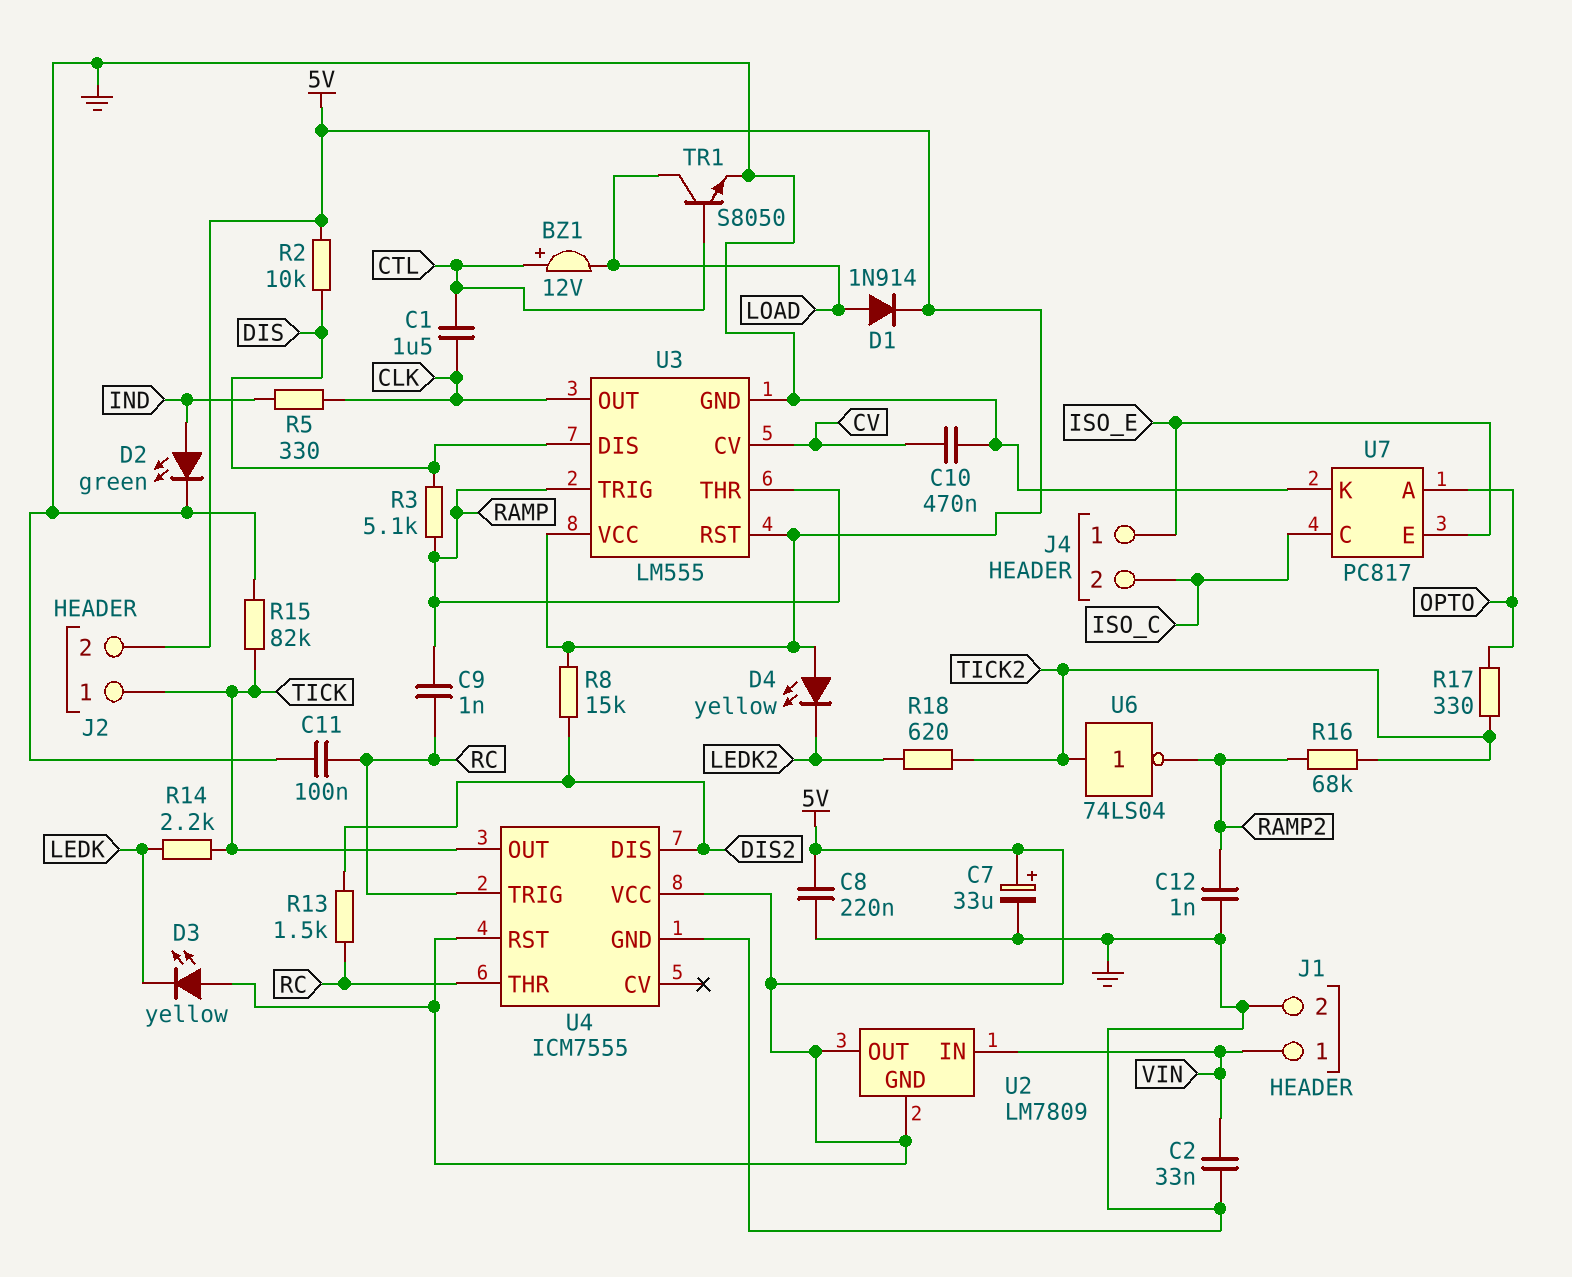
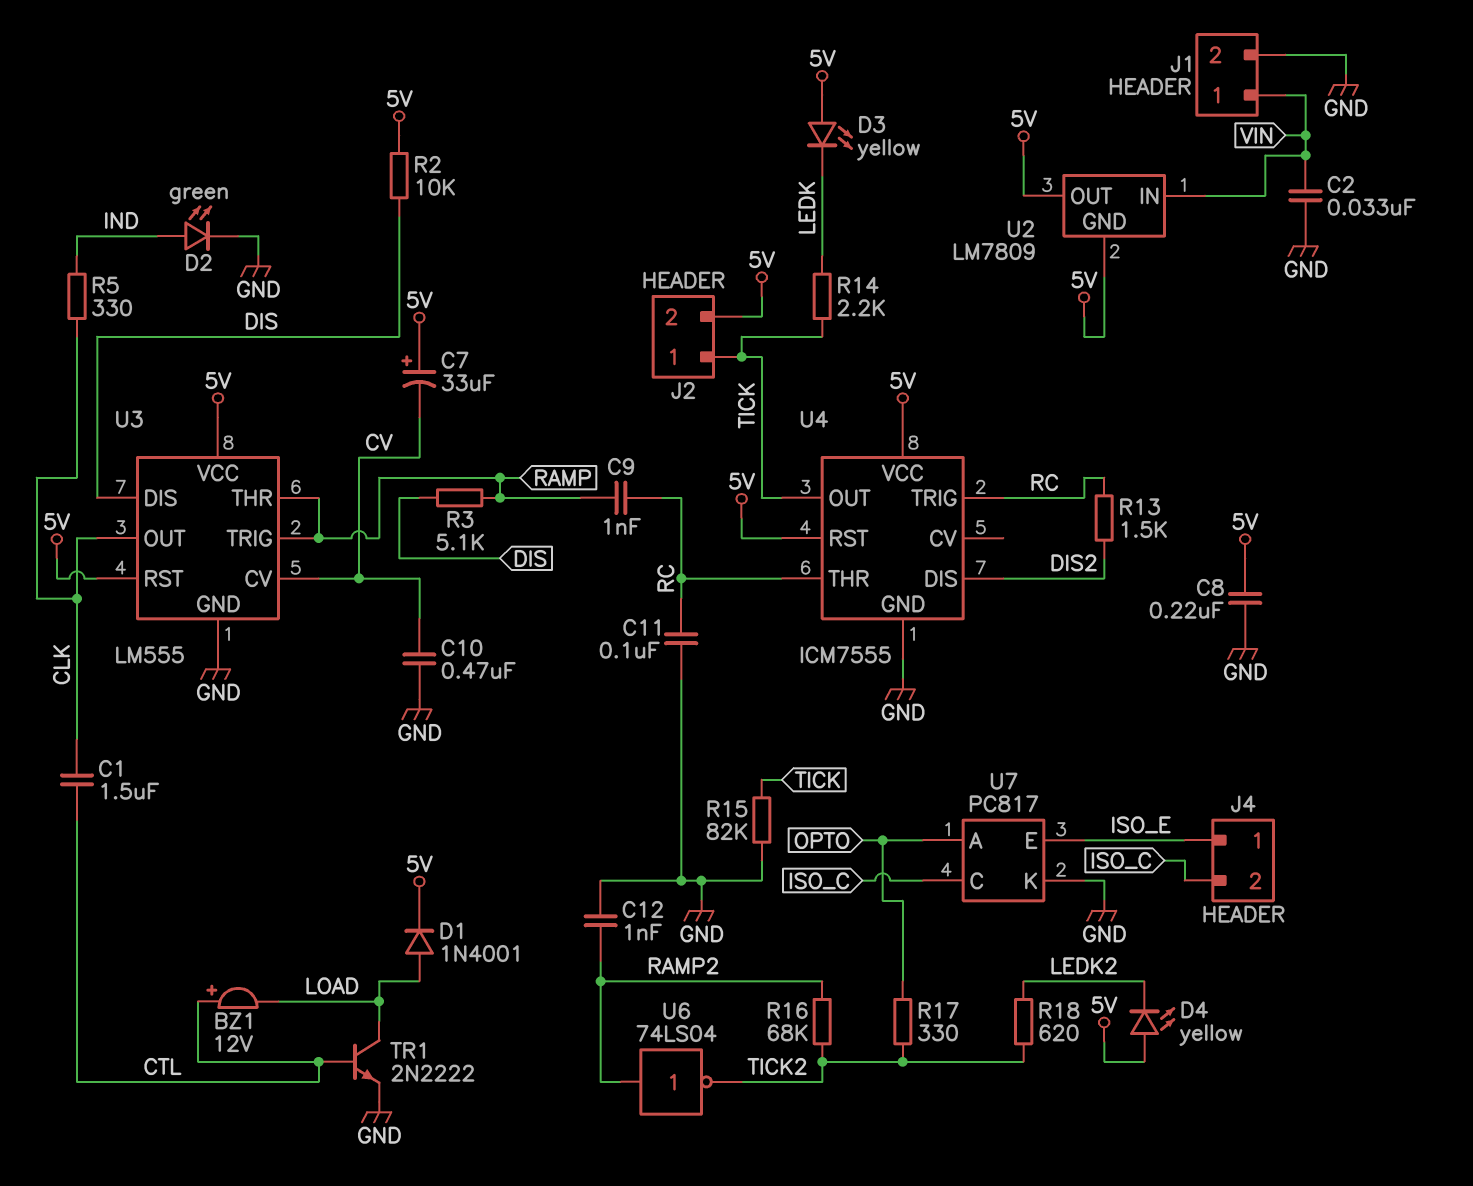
C7: 33uF (plus 5V, minus GND) -> 33uF (plus 5V, minus CV)
D1: diode 1N914 (A LOAD, K 5V) -> diode 1N4001 (A LOAD, K 5V)
R8: 15k (5V, DIS2) -> none
TR1: NPN S8050 (B CTL, C LOAD, E GND) -> NPN 2N2222 (B CTL, C LOAD, E GND)
U6: NOT 74LS04 (in TICK2, out RAMP2) -> NOT 74LS04 (in RAMP2, out TICK2)

